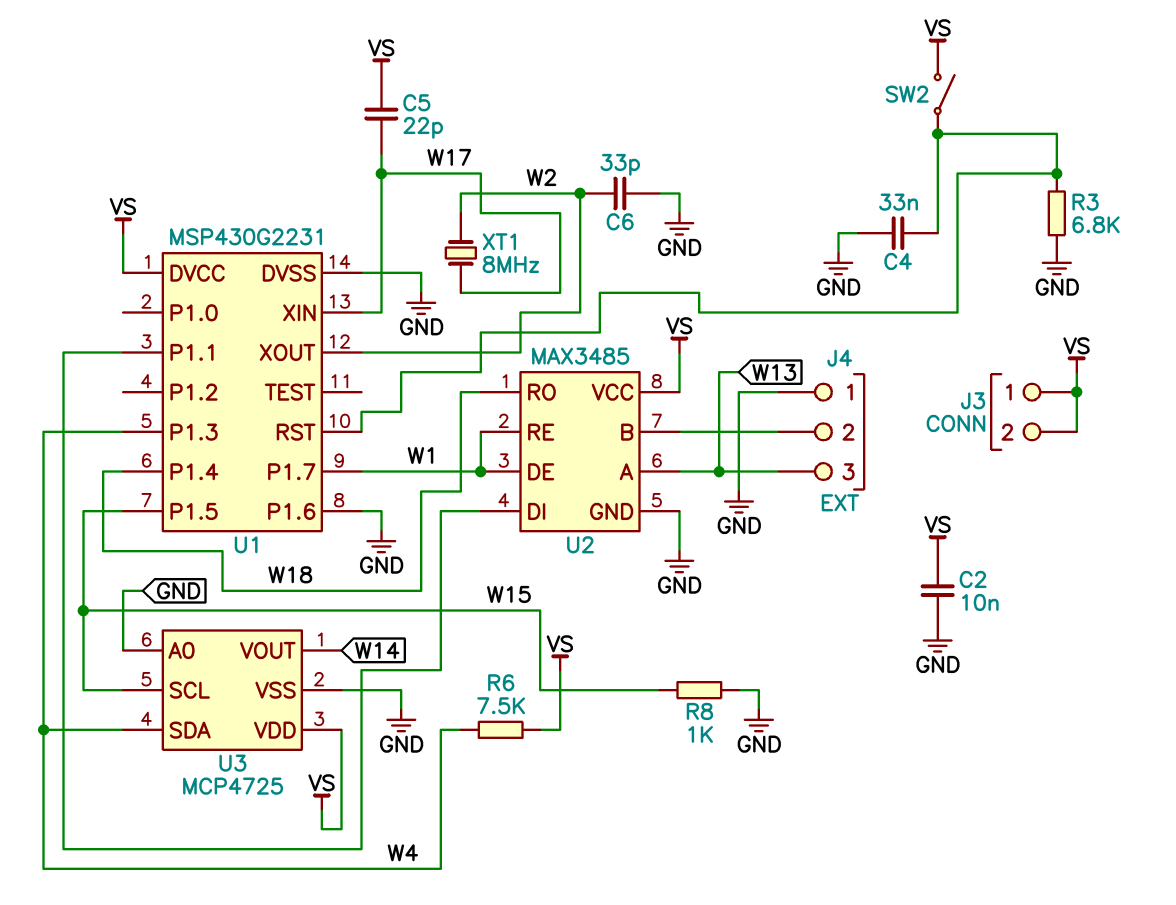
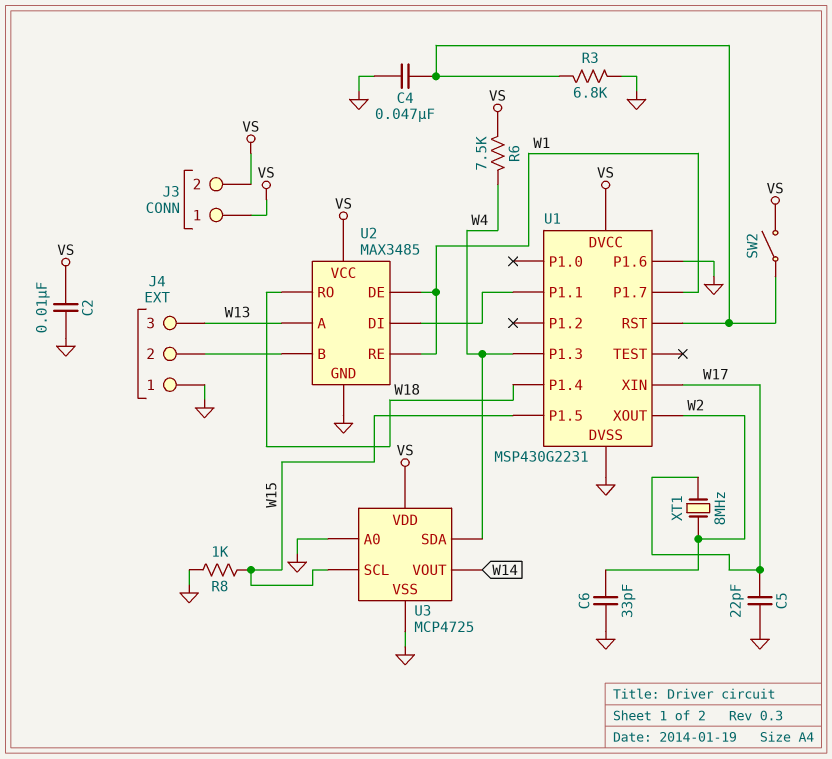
C4: 33nF (GND, U1/RST) -> 47nF (GND, U1/RST)
C5: 22pF (VS, W17) -> 22pF (GND, W17)

